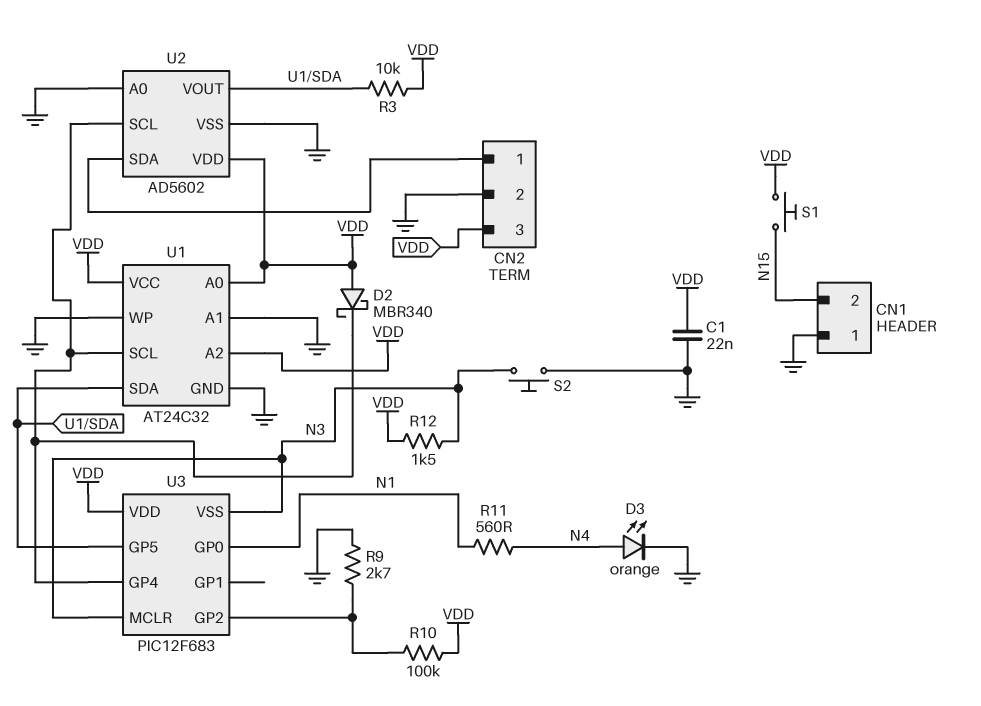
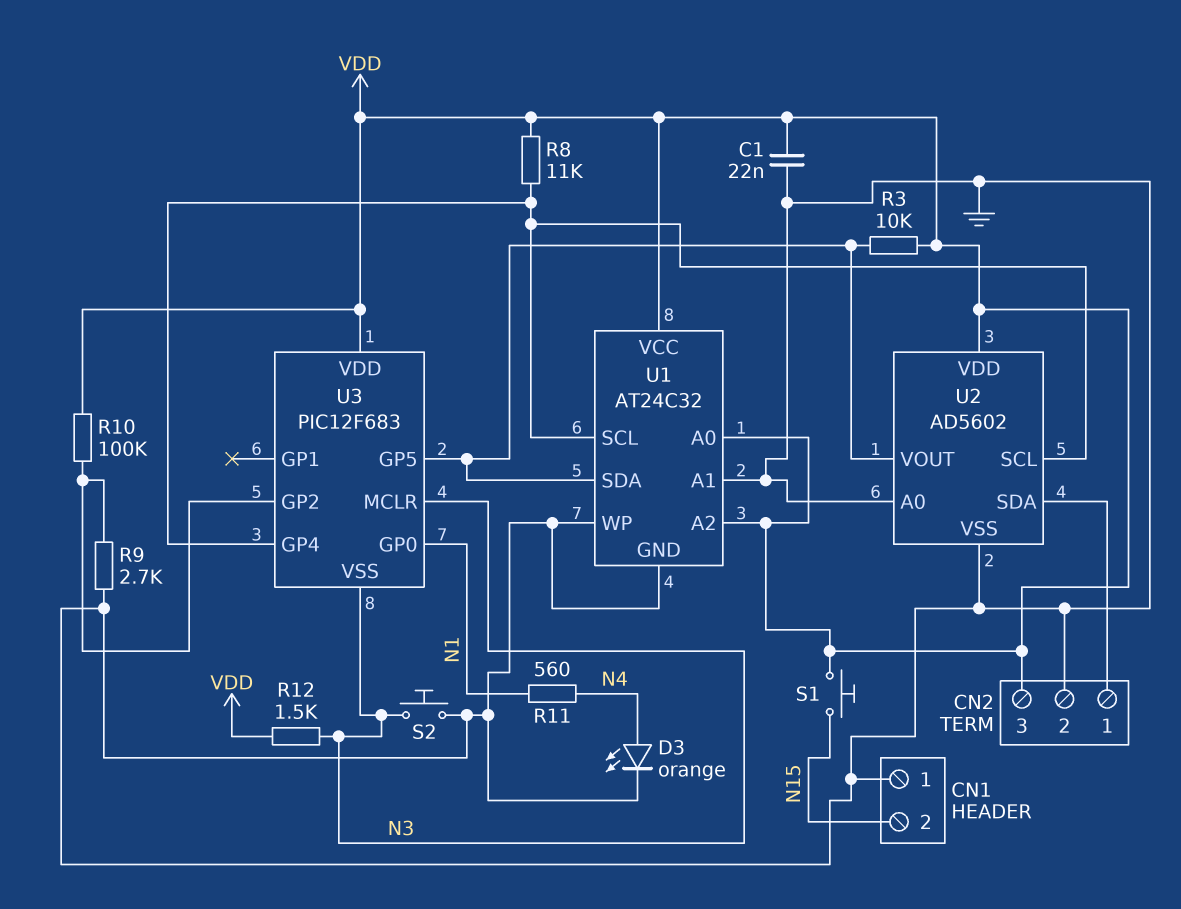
D2: schottky MBR340 (A VDD, K U1/SCL) -> none
R8: none -> 11k (U1/SCL, VDD)

